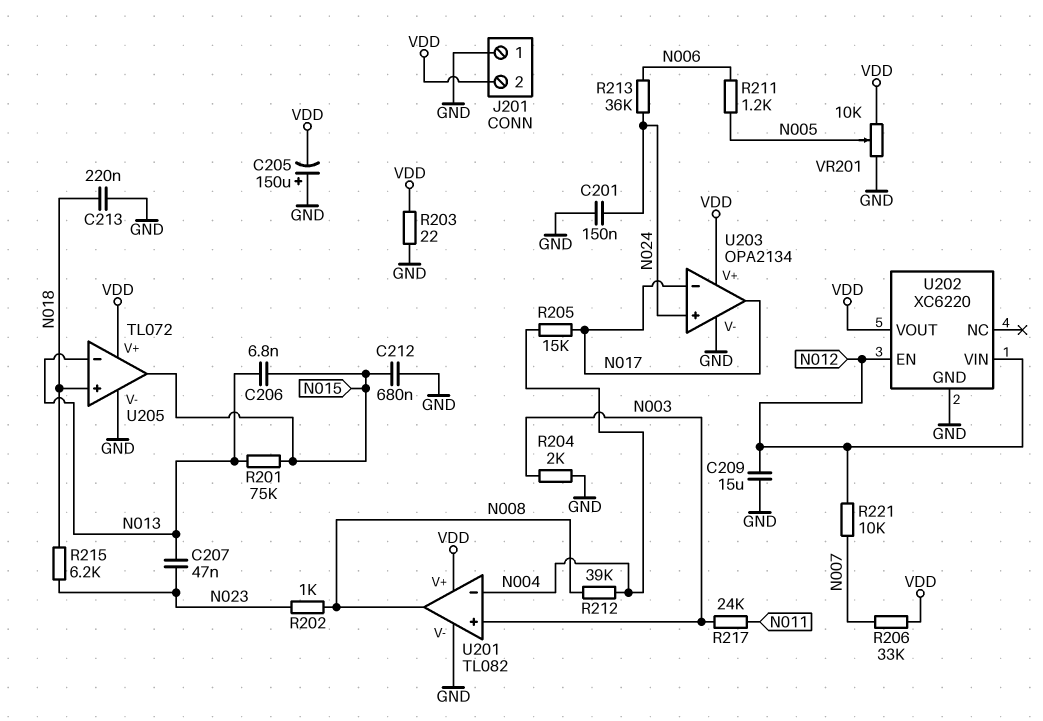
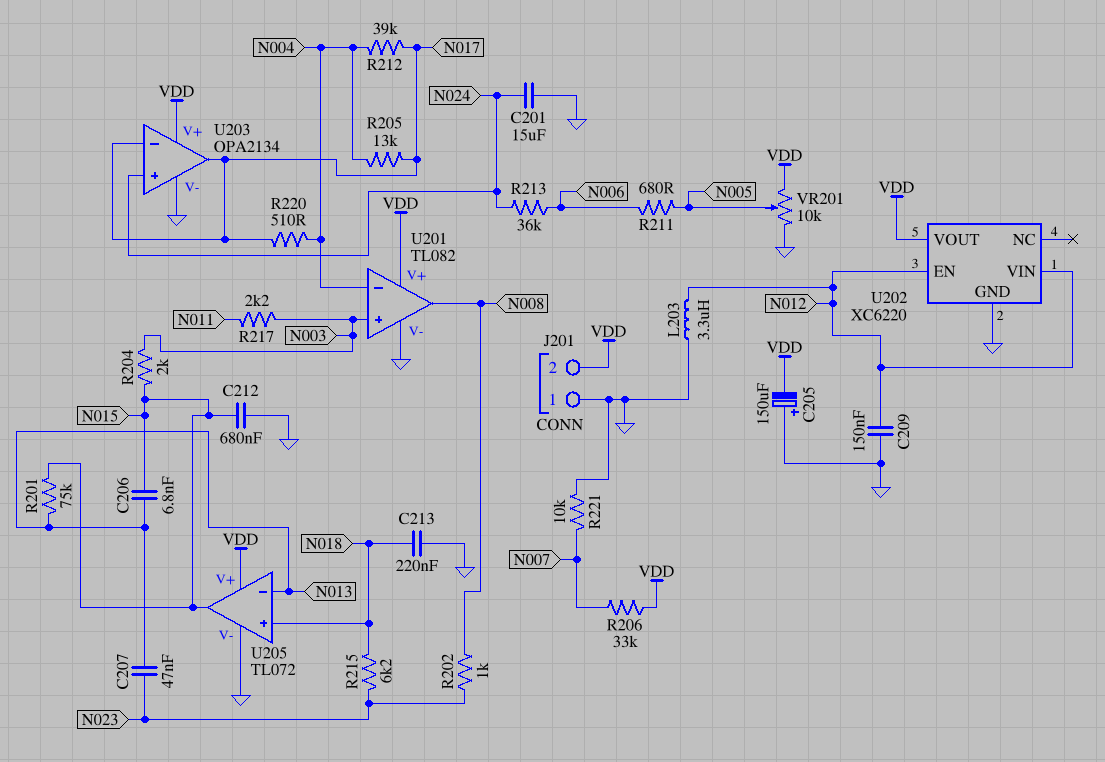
C201: 150nF (GND, N024) -> 15uF (GND, N024)
C209: 15uF (GND, N012) -> 150nF (GND, N012)
L203: none -> 3.3uH (GND, N012)
R203: 22 (GND, VDD) -> none
R204: 2k (GND, N003) -> 2k (N003, N015)
R205: 15k (N004, N017) -> 13k (N004, N017)
R211: 1.2k (N005, N006) -> 680 (N005, N006)
R212: 39k (N004, N008) -> 39k (N004, N017)
R217: 24k (N003, N011) -> 2.2k (N003, N011)
R220: none -> 510 (N004, N017)
R221: 10k (N007, N012) -> 10k (GND, N007)

